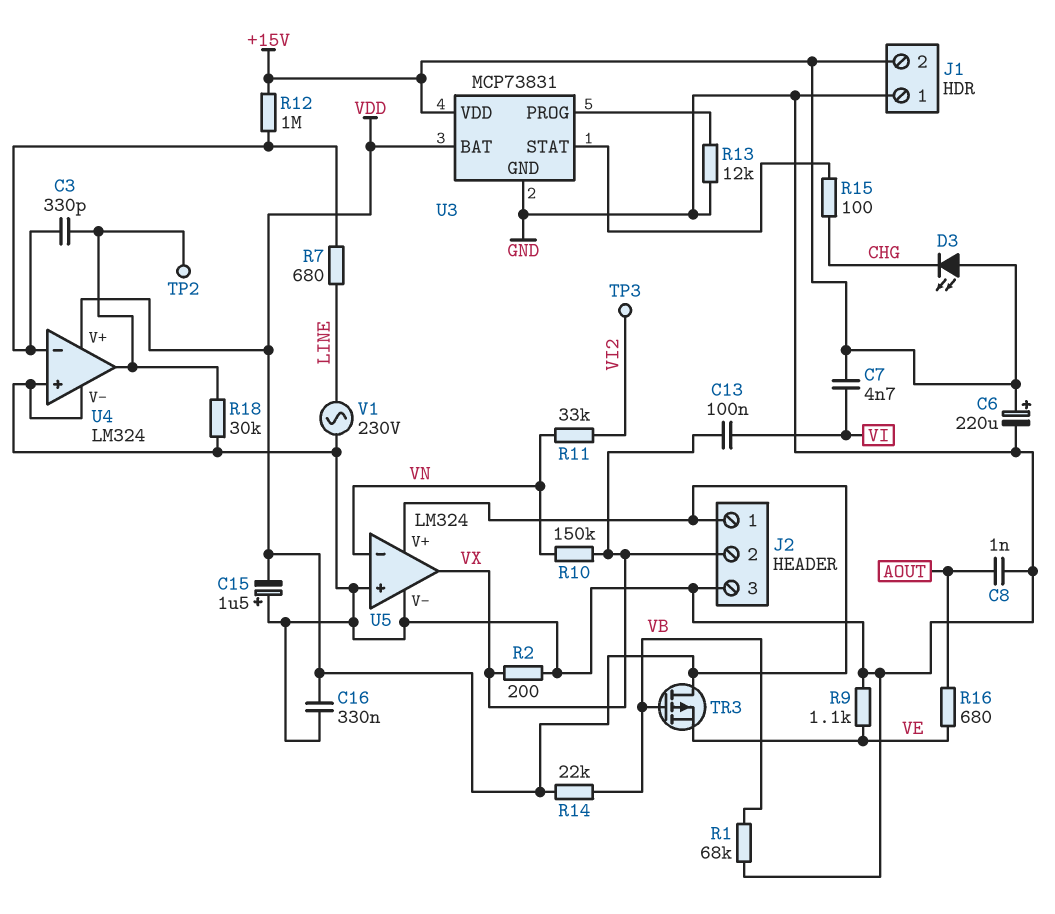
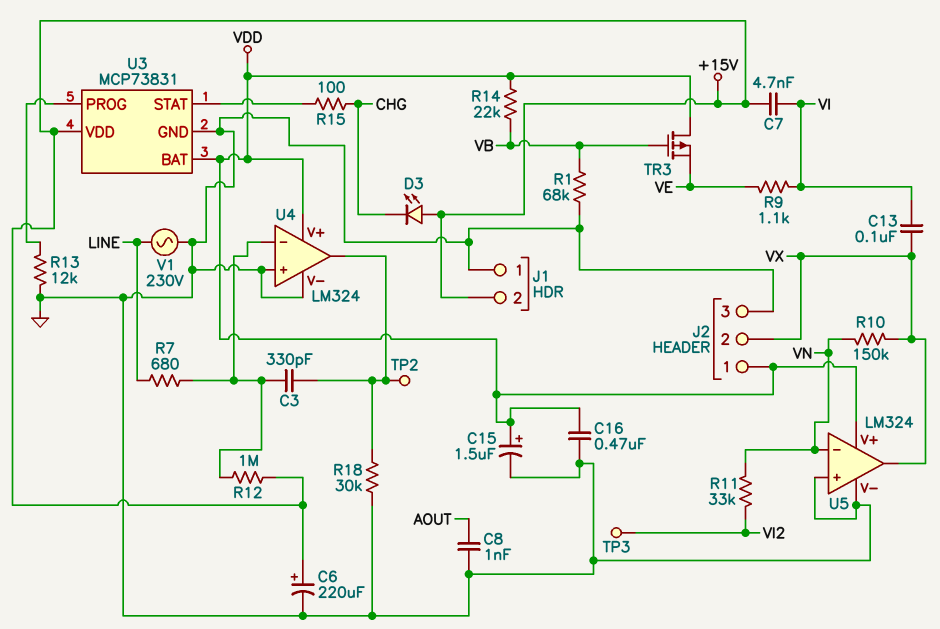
C15: 1.5uF (plus GND, minus VDD) -> 1.5uF (plus VDD, minus GND)
C16: 330nF (GND, VDD) -> 470nF (GND, VDD)
R2: 200 (GND, VX) -> none
R9: 1.1k (GND, VE) -> 1.1k (VE, VI)
R16: 680 (AOUT, VE) -> none

